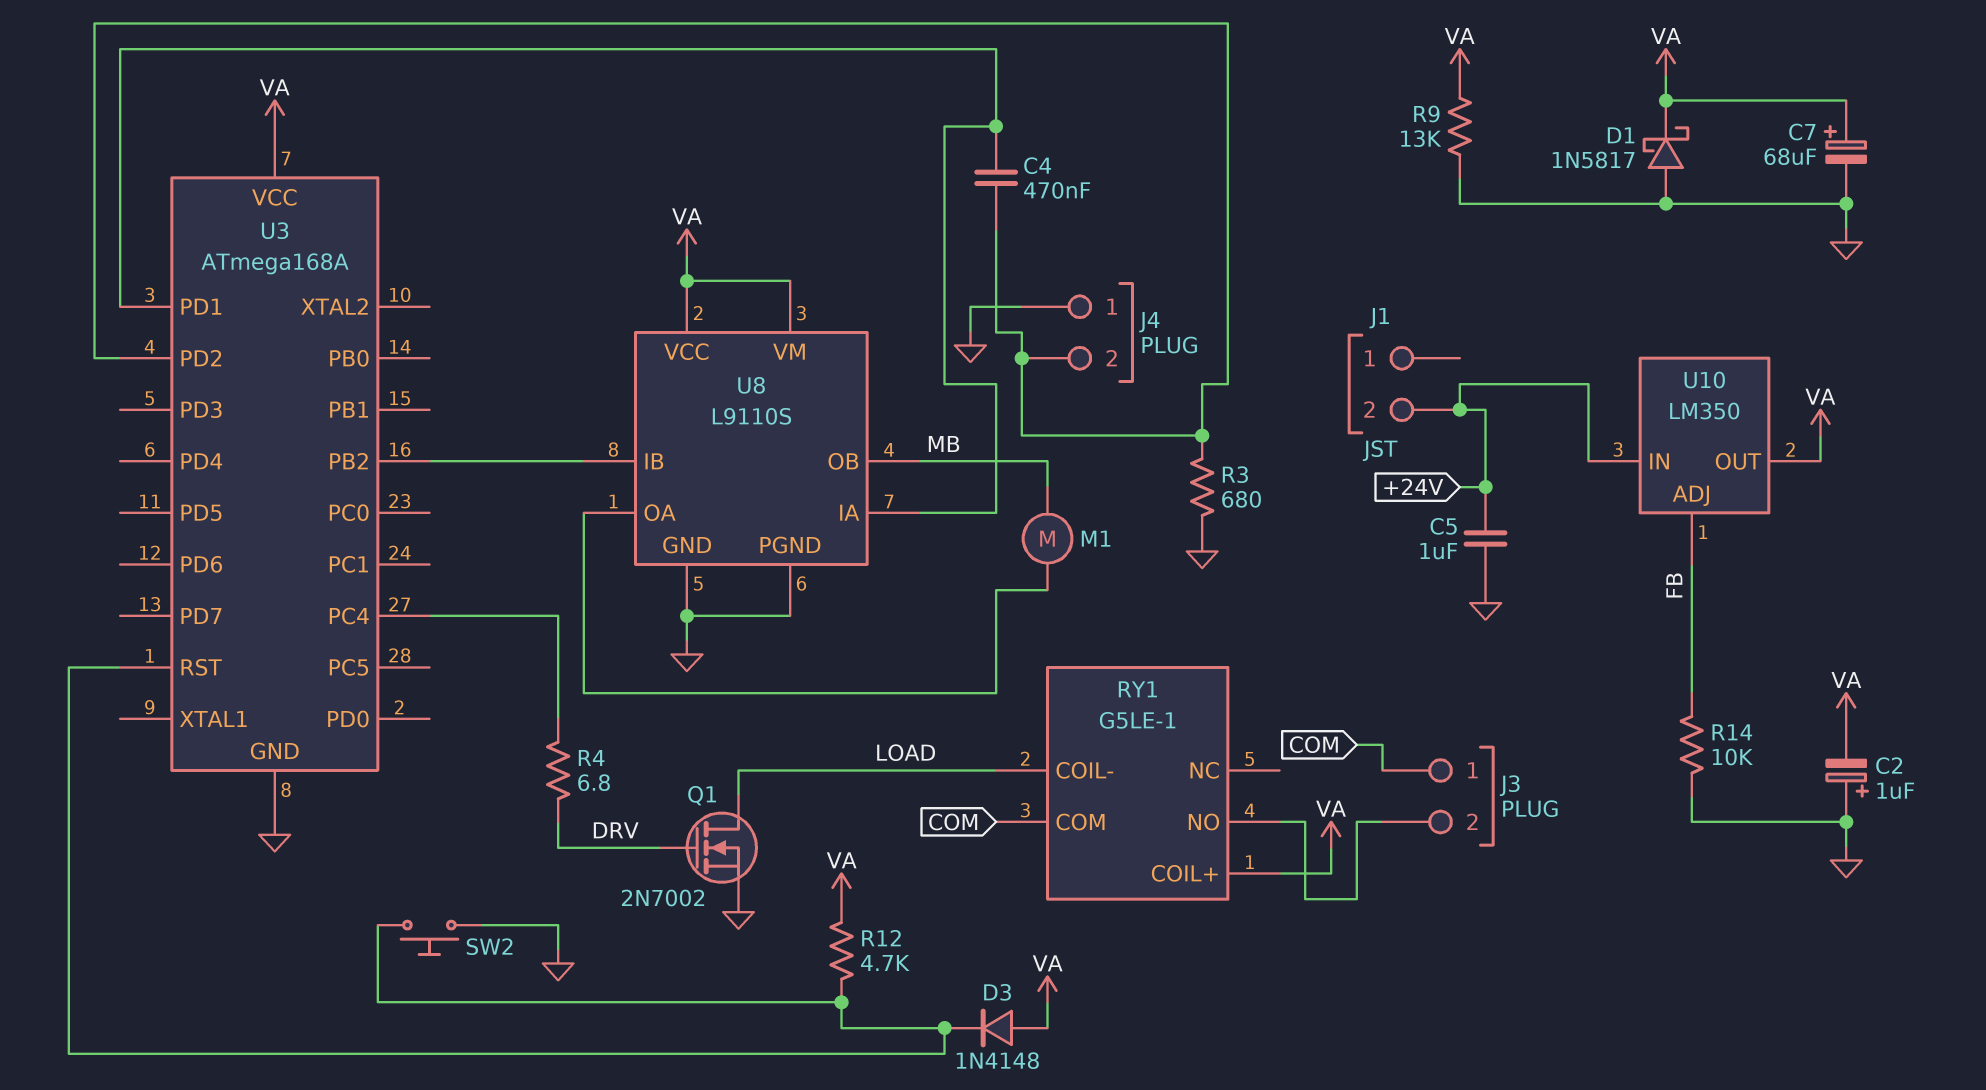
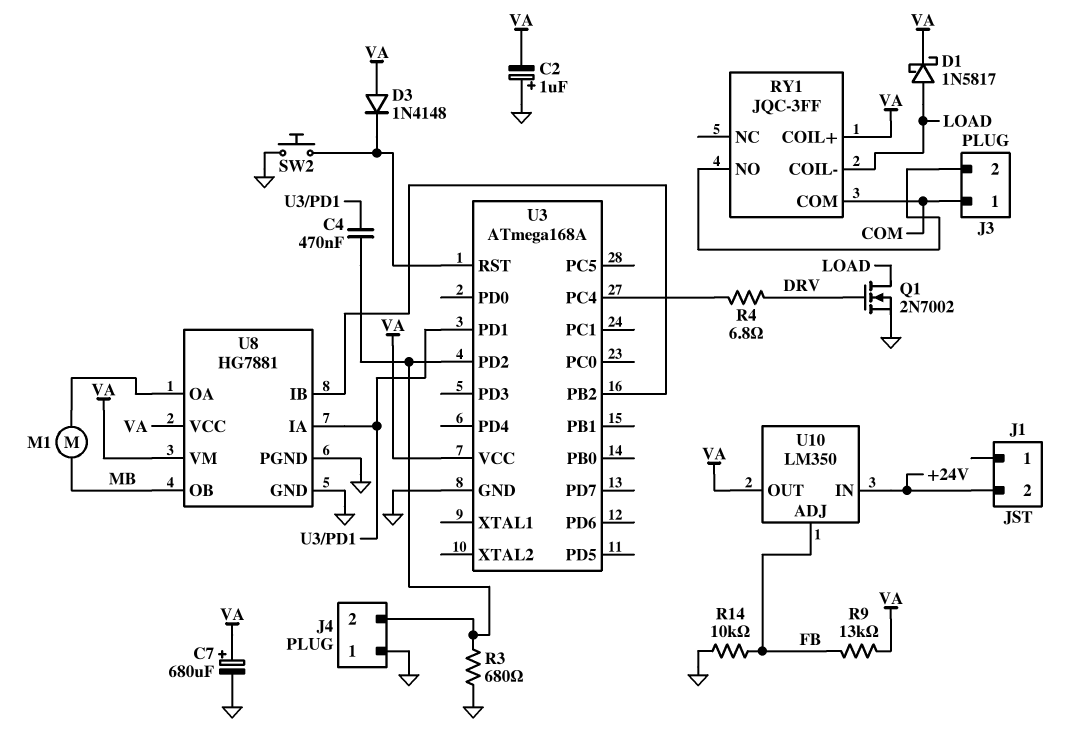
C5: 1uF (+24V, GND) -> none
C7: 68uF (plus VA, minus GND) -> 680uF (plus VA, minus GND)
D1: schottky 1N5817 (A GND, K VA) -> schottky 1N5817 (A LOAD, K VA)
R9: 13k (GND, VA) -> 13k (FB, VA)
R12: 4.7k (U3/RST, VA) -> none
RY1: G5LE-1 -> JQC-3FF
U8: L9110S -> HG7881

